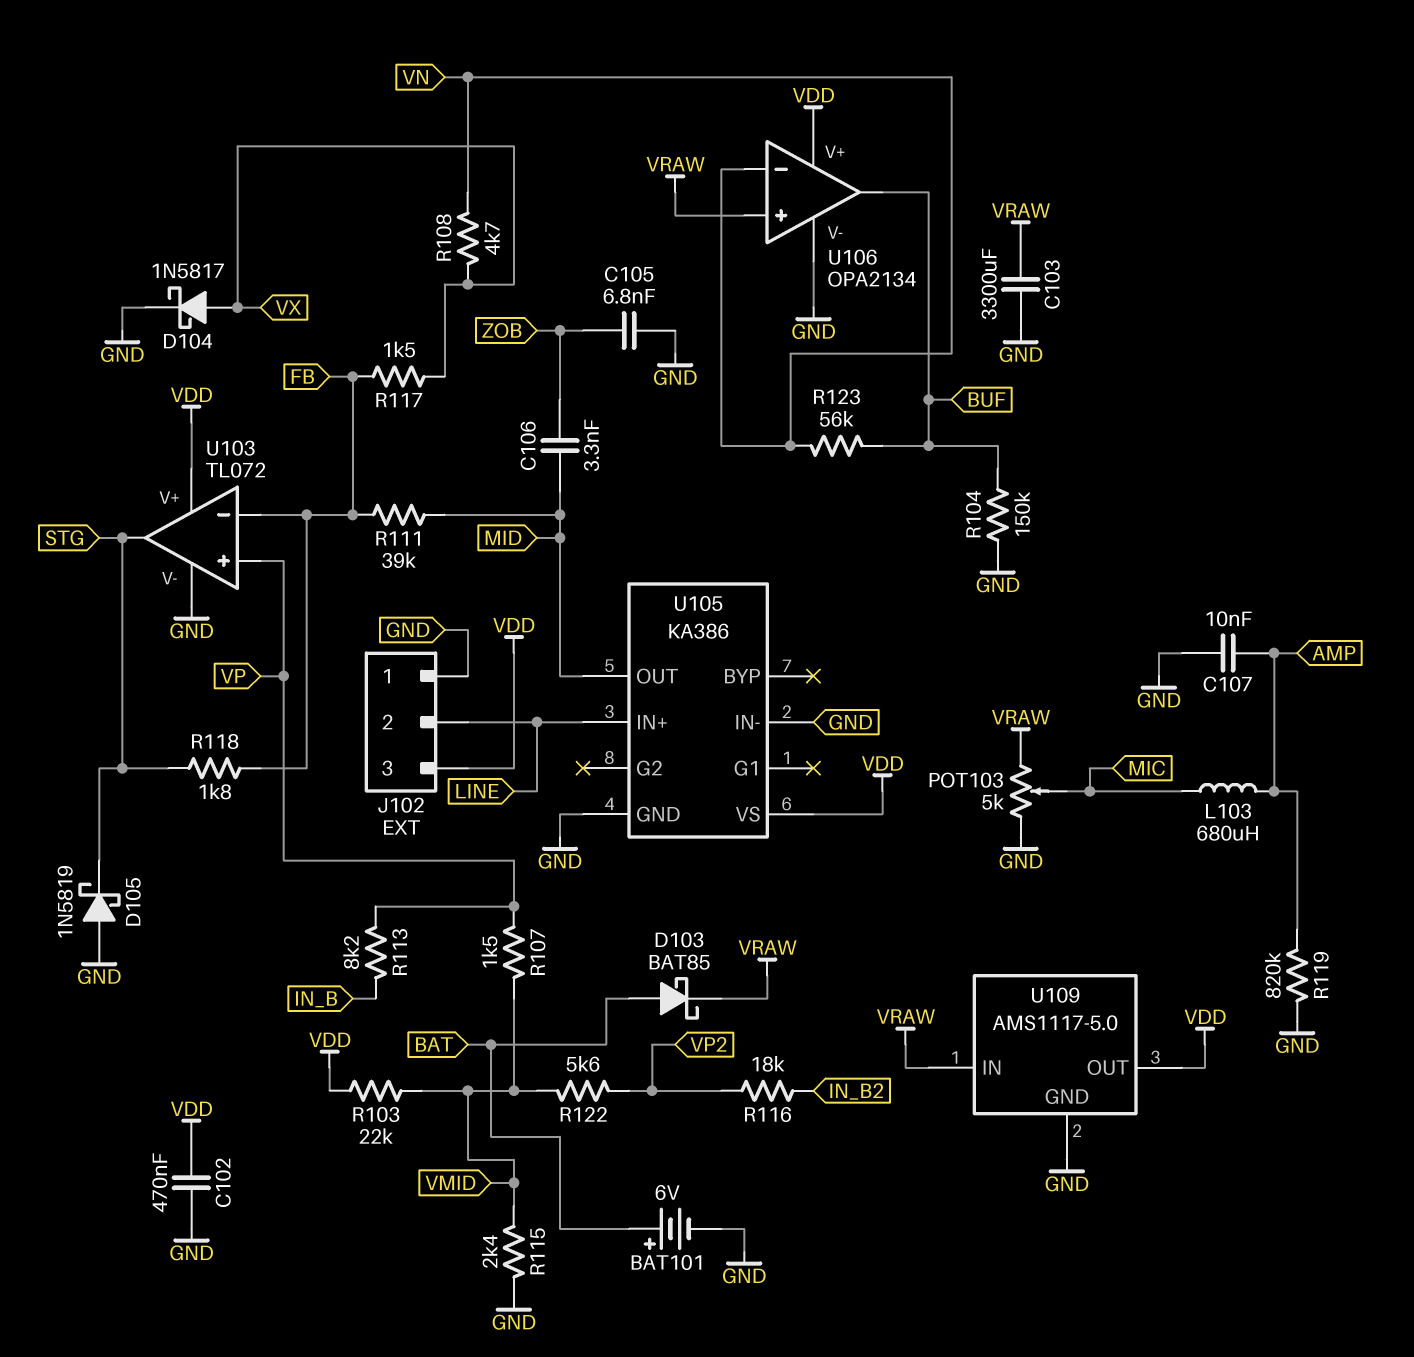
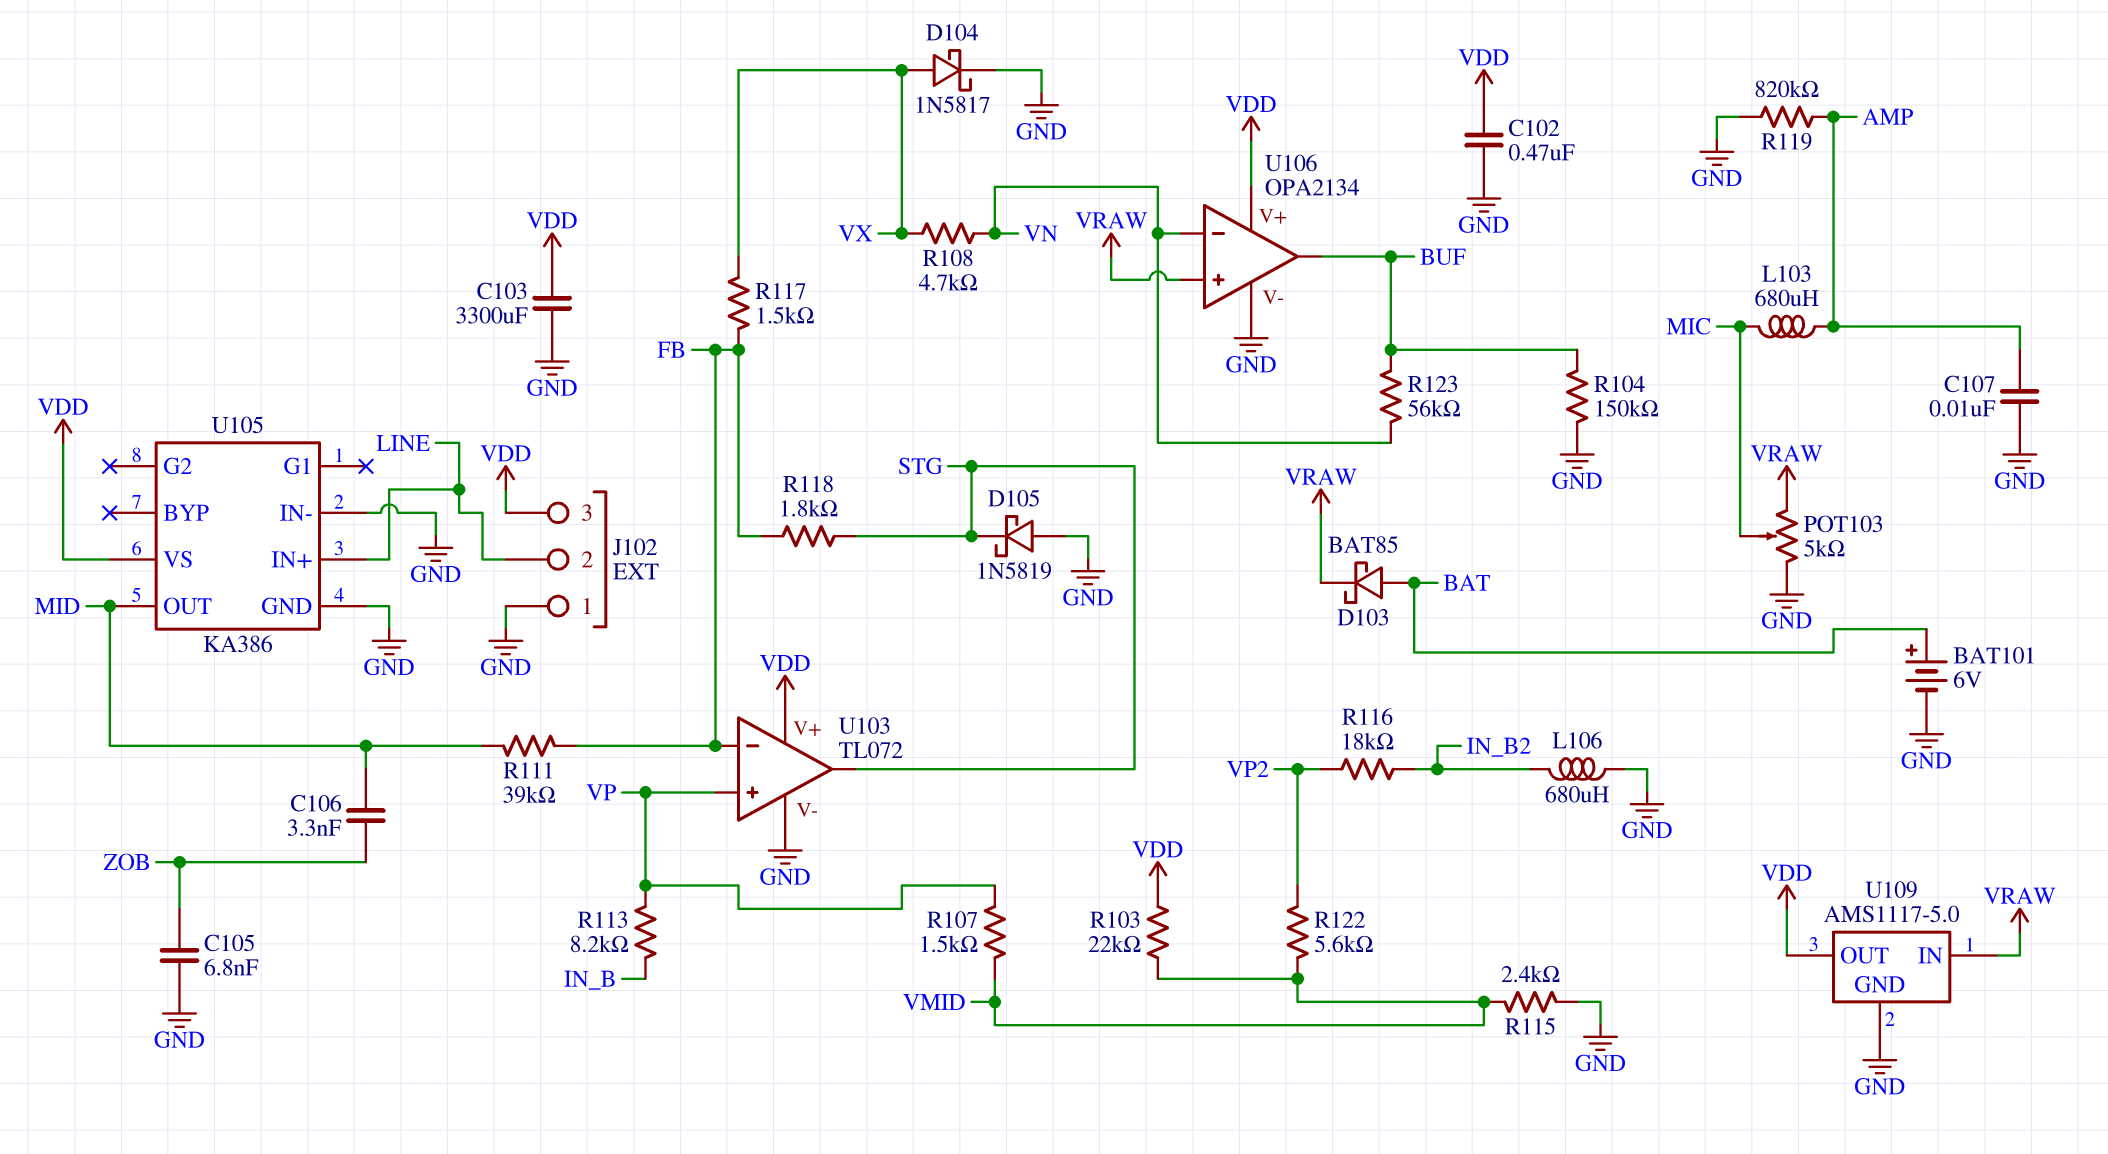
C103: 3300uF (GND, VRAW) -> 3300uF (GND, VDD)
L106: none -> 680uH (GND, IN_B2)

